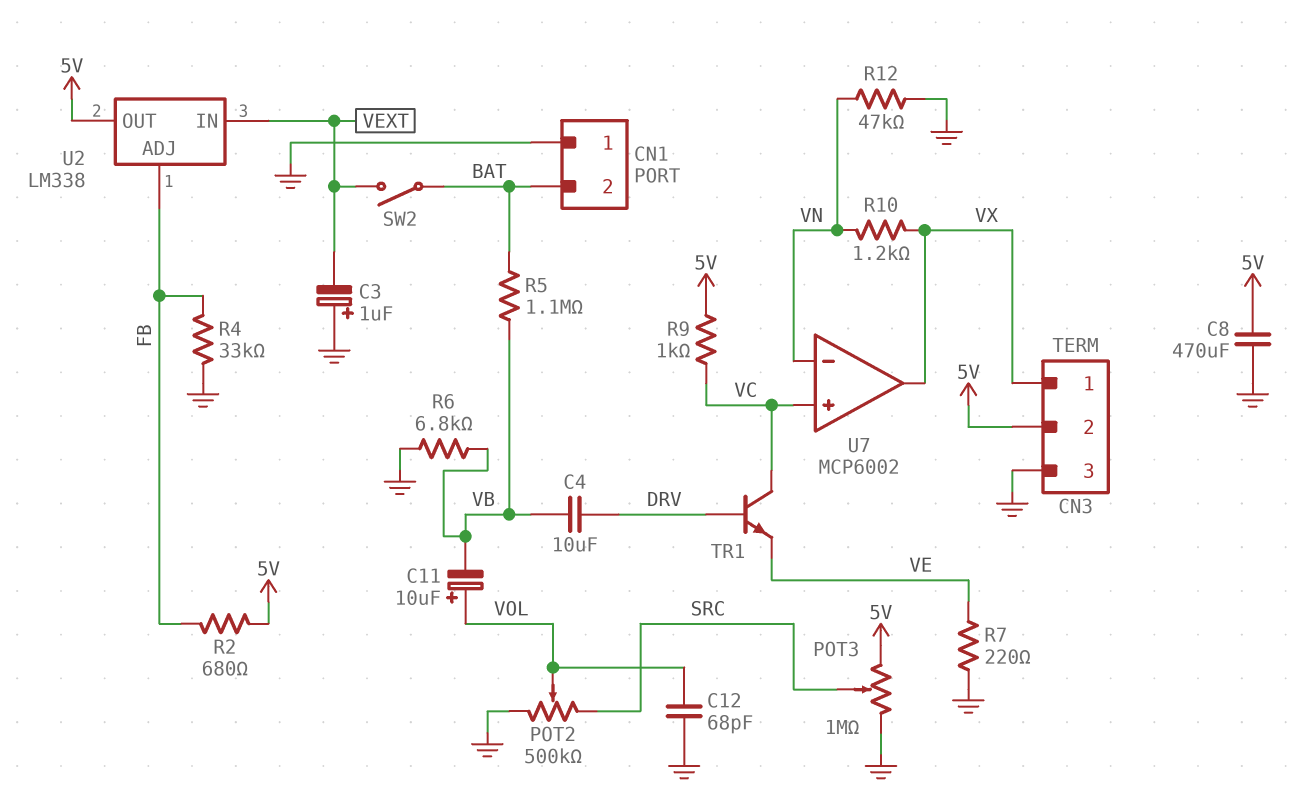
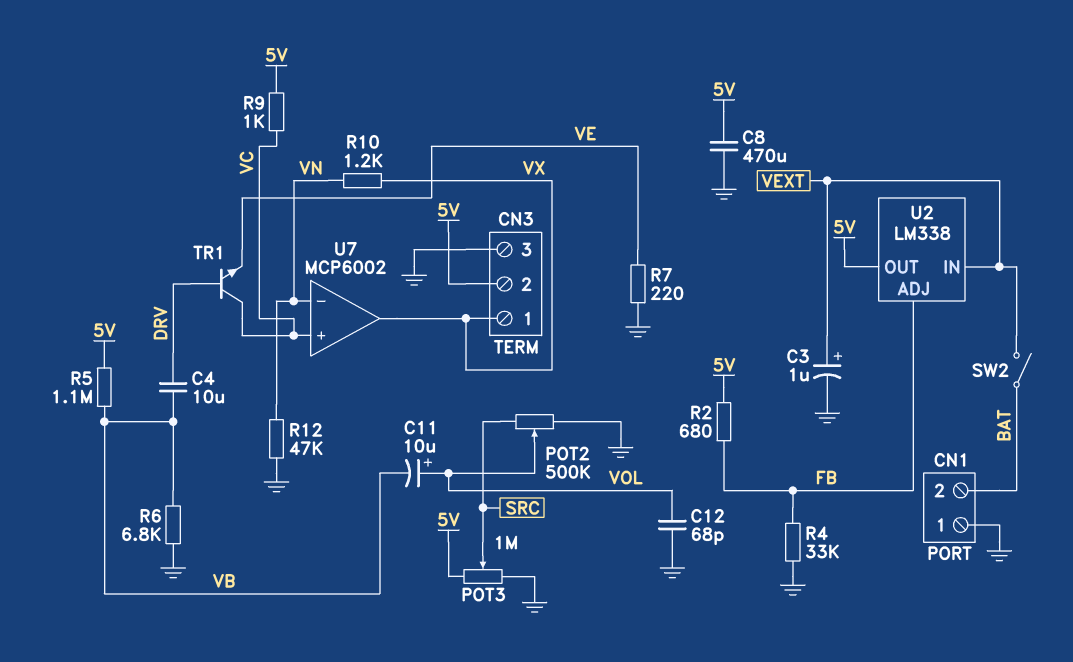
C3: 1uF (plus GND, minus VEXT) -> 1uF (plus VEXT, minus GND)
R5: 1.1M (BAT, VB) -> 1.1M (5V, VB)

